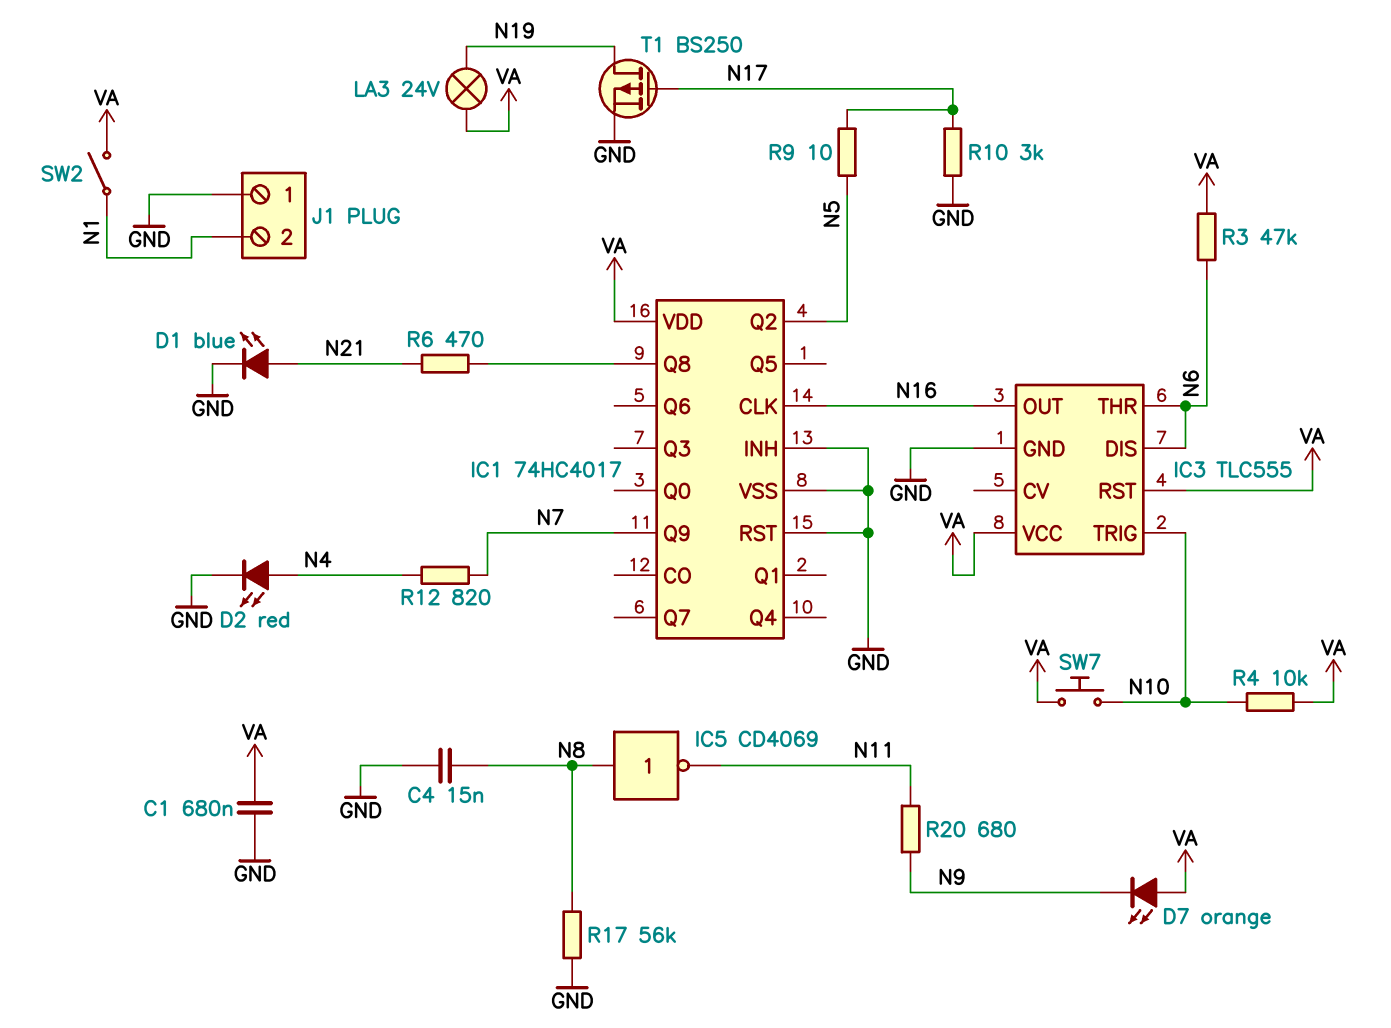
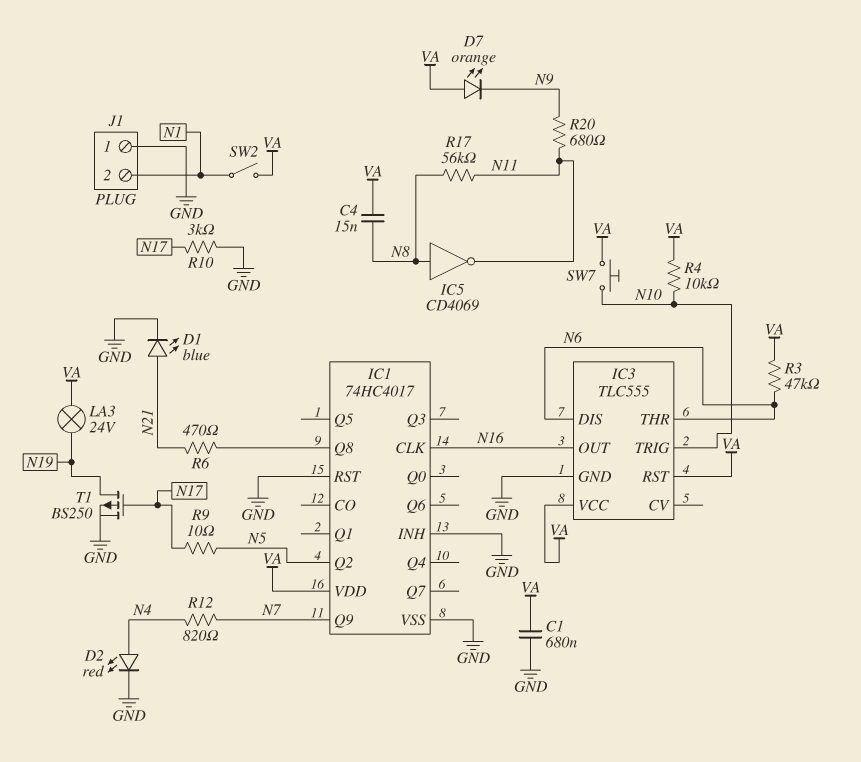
C4: 15nF (GND, N8) -> 15nF (N8, VA)
R17: 56k (GND, N8) -> 56k (N8, N11)

